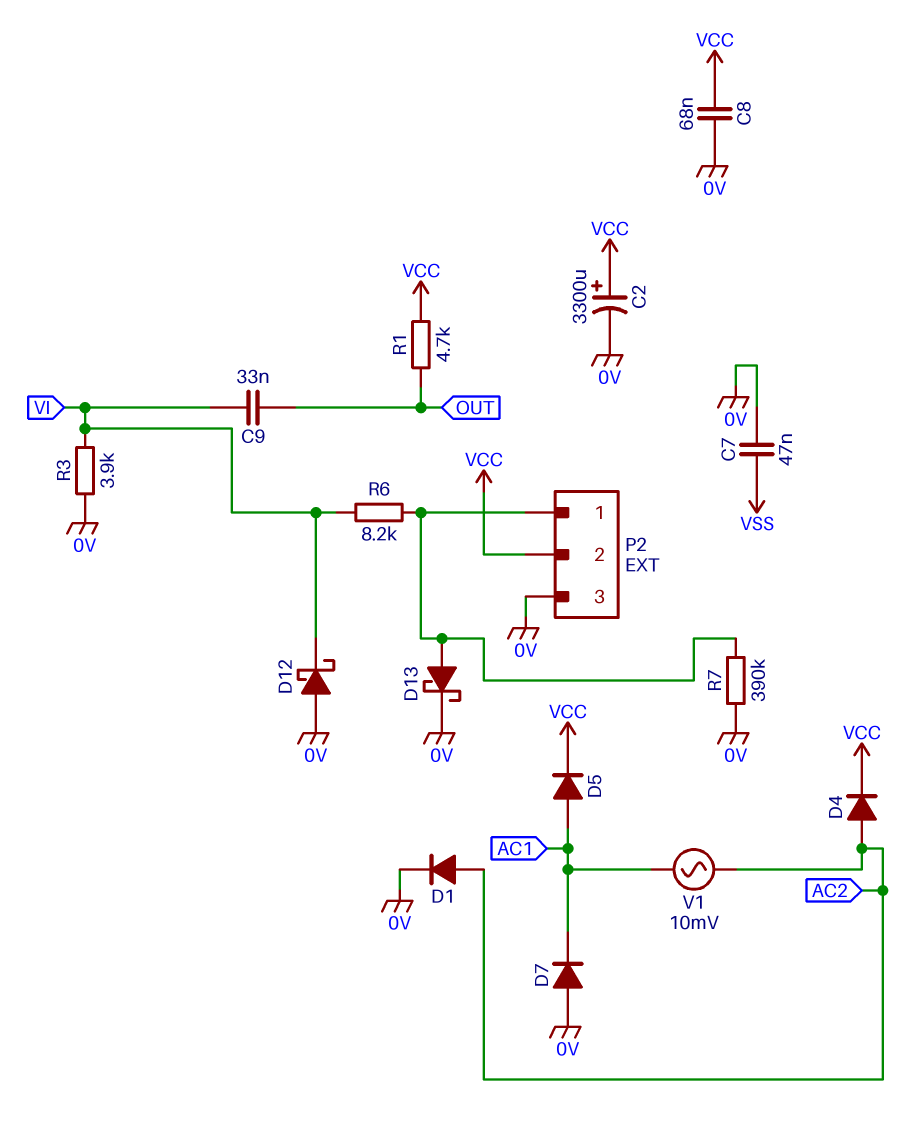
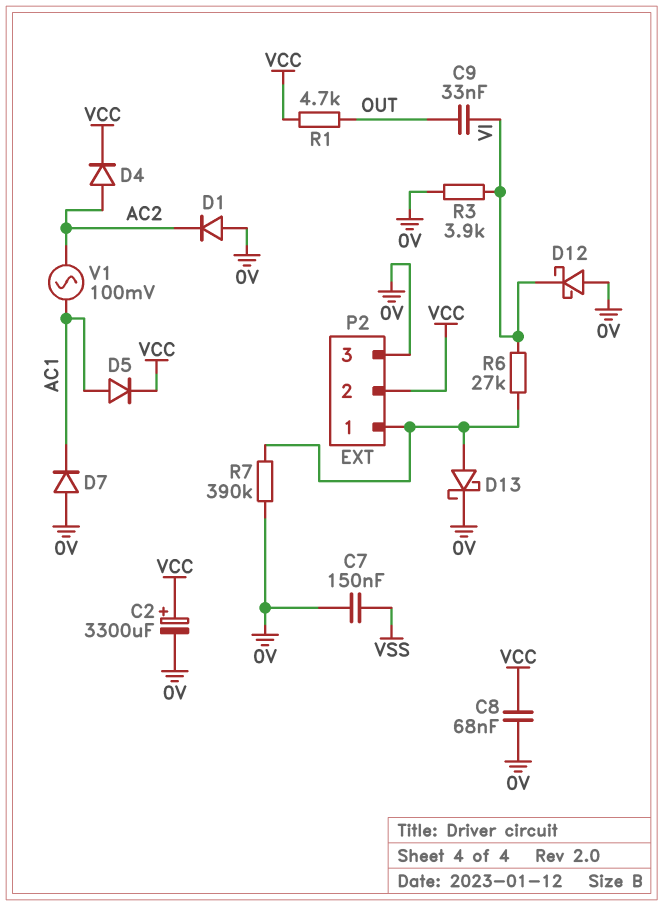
C7: 47nF (0V, VSS) -> 150nF (0V, VSS)
D1: diode (A AC2, K 0V) -> diode (A 0V, K AC2)
R6: 8.2k (P2/1, VI) -> 27k (P2/1, VI)
V1: AC 10mV (AC1, AC2) -> AC 100mV (AC1, AC2)

